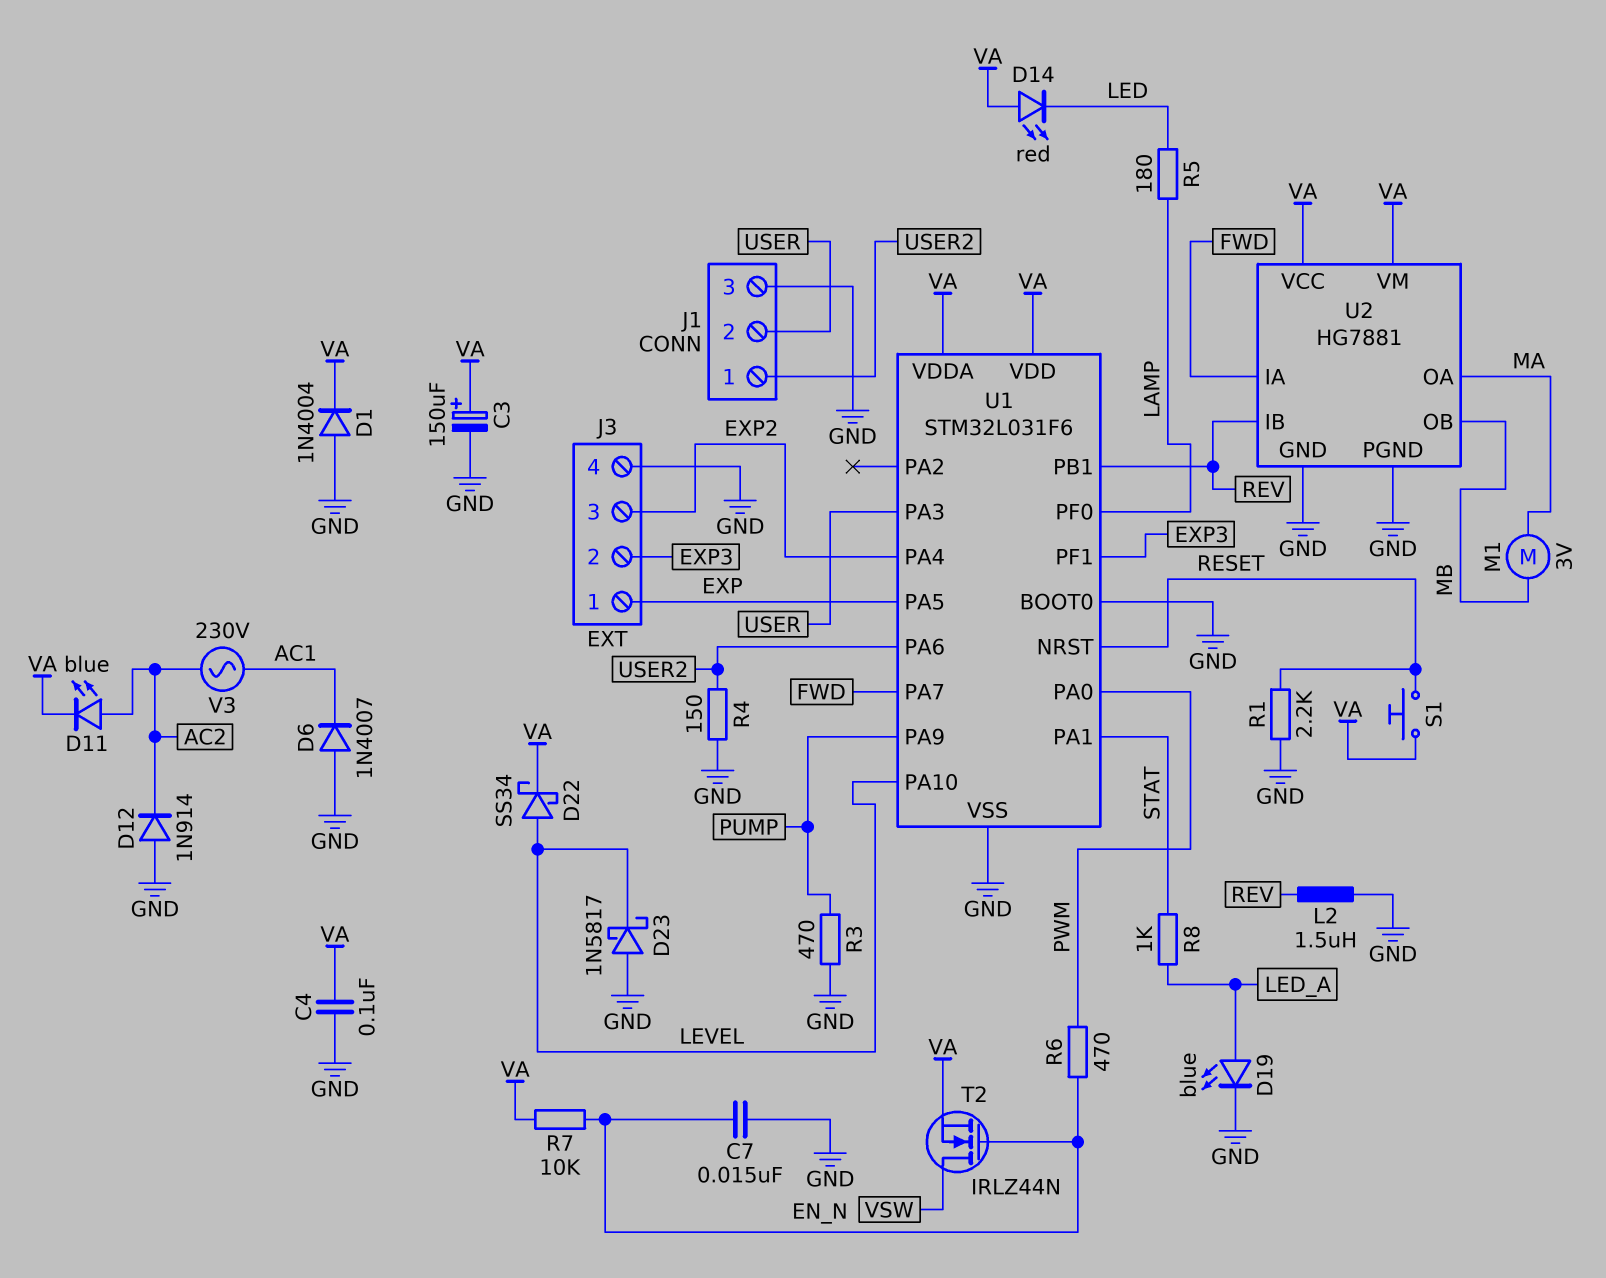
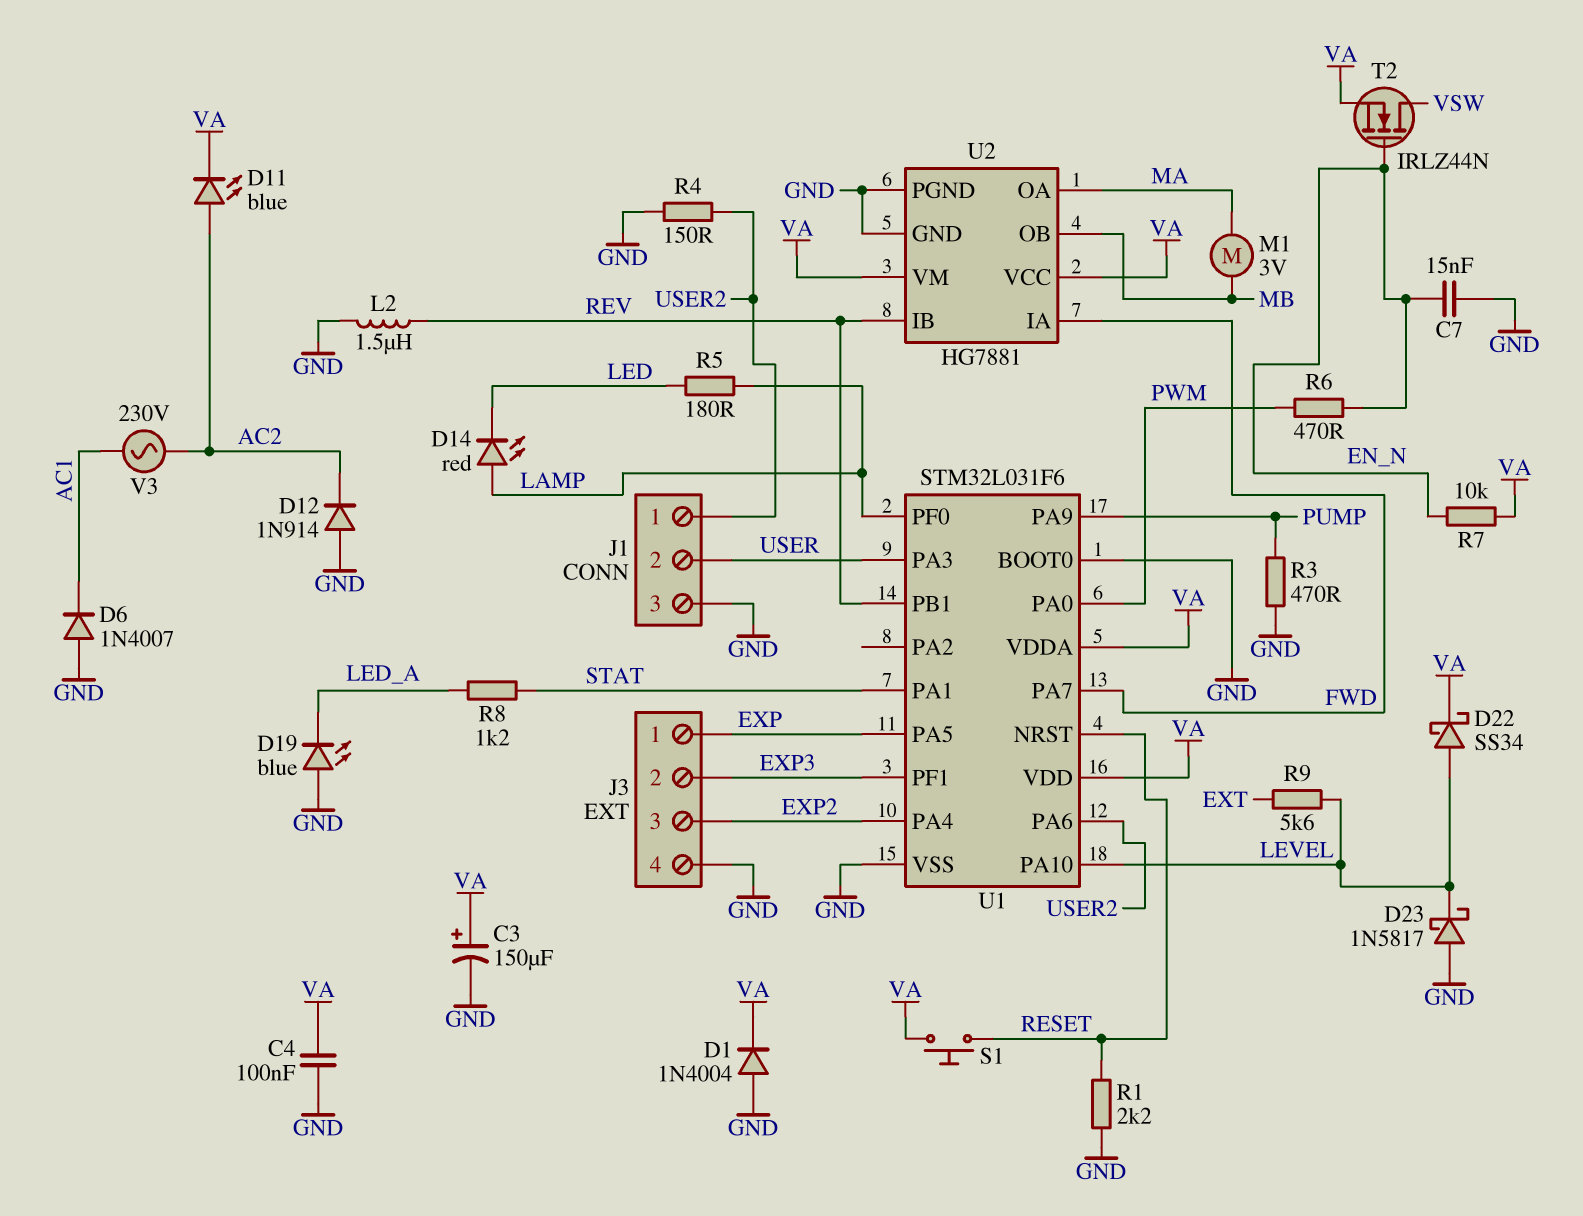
D14: LED red (A VA, K LED) -> LED red (A LAMP, K LED)
D19: LED blue (A LED_A, K GND) -> LED blue (A GND, K LED_A)
R8: 1k (LED_A, STAT) -> 1.2k (LED_A, STAT)
R9: none -> 5.6k (EXT, LEVEL)

